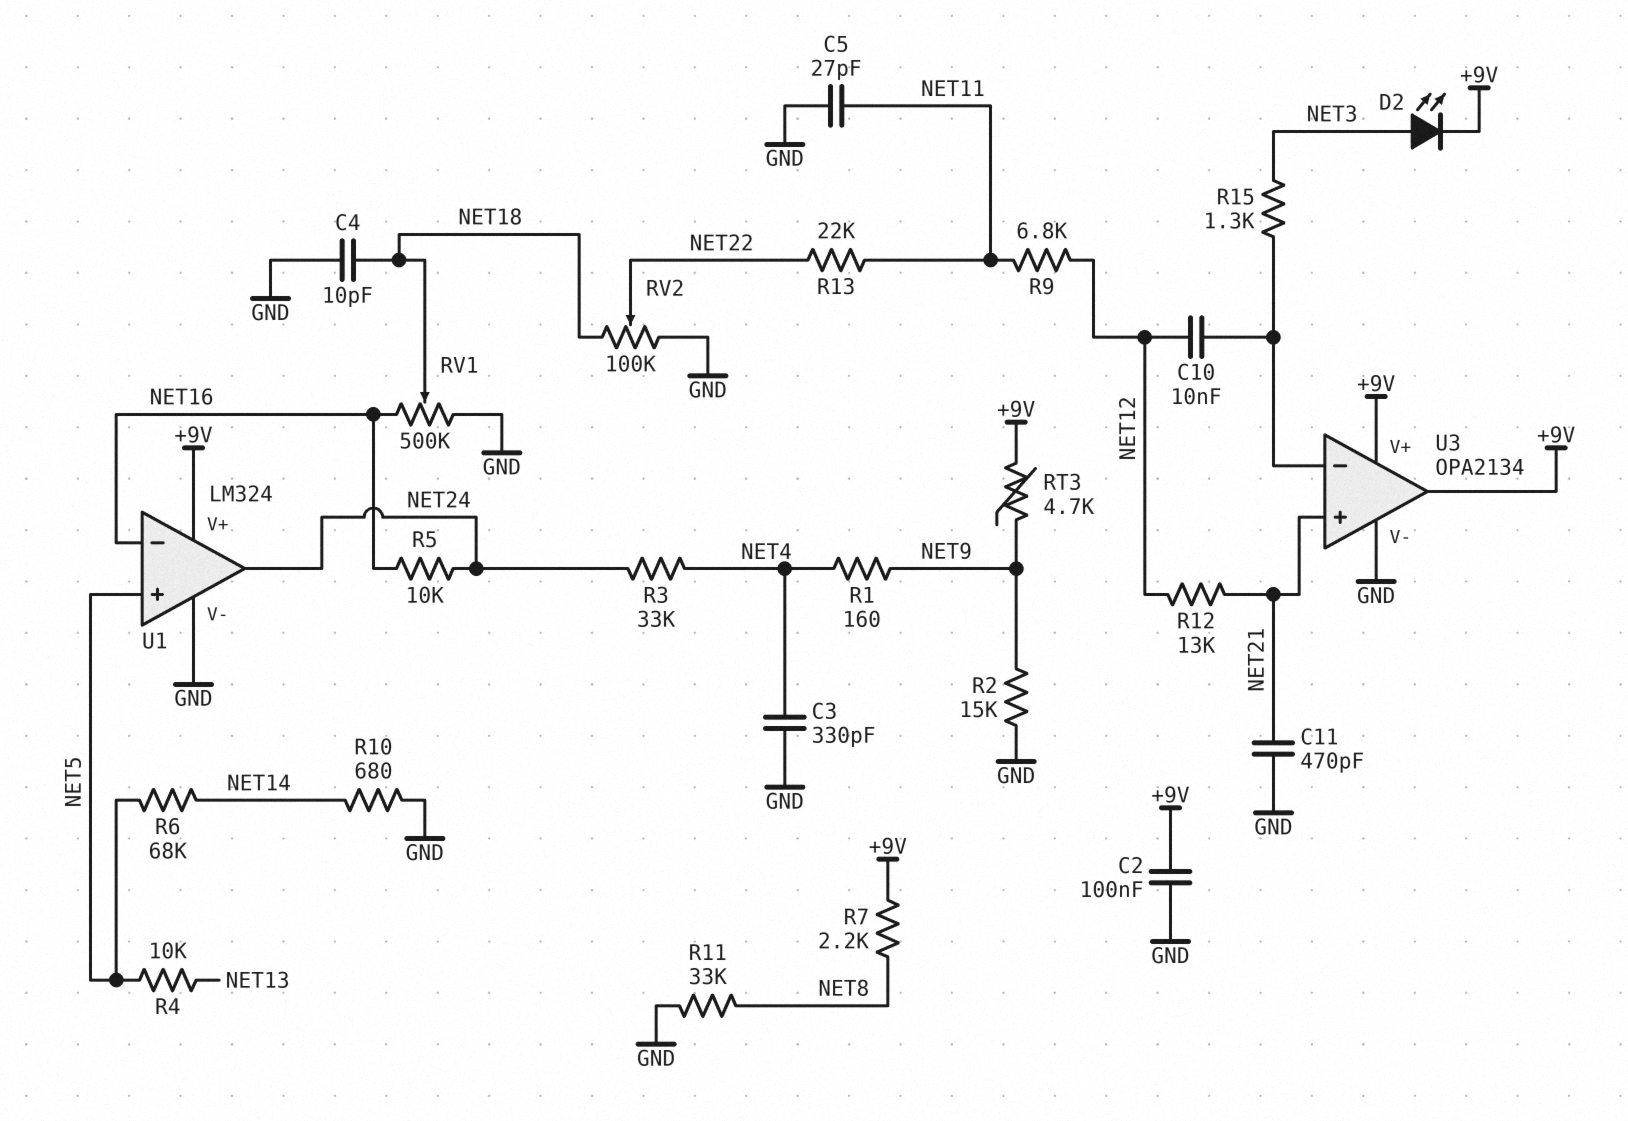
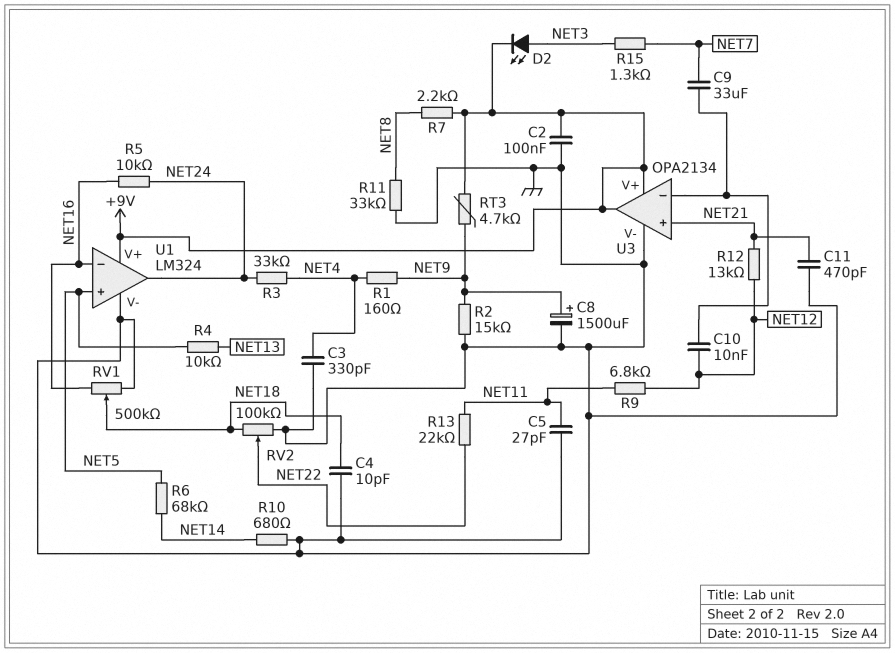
C8: none -> 1500uF (plus NET9, minus GND)
C9: none -> 33uF (NET7, U3/in-)
R15: 1.3k (NET3, U3/in-) -> 1.3k (NET3, NET7)

